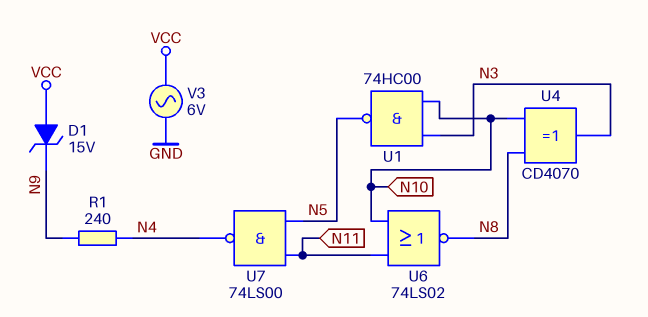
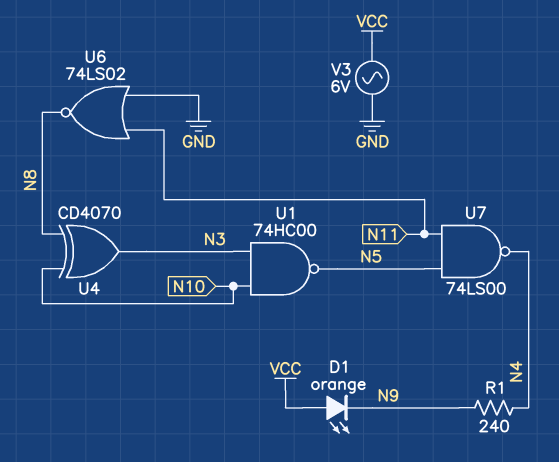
D1: zener 15V (A VCC, K N9) -> LED orange (A VCC, K N9)
U6: NOR 74LS02 (in N10, in N11, out N8) -> NOR 74LS02 (in GND, in N11, out N8)

